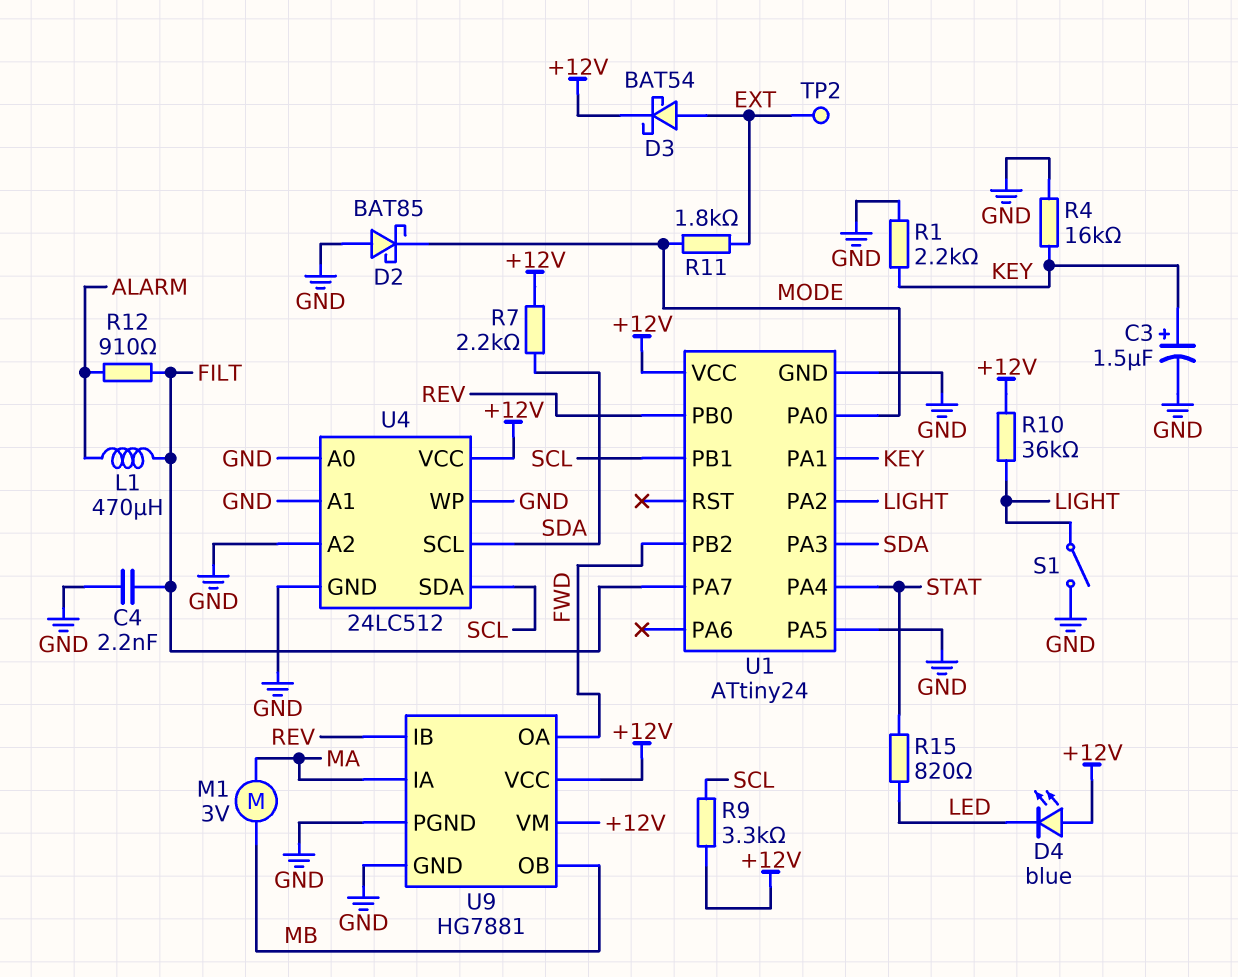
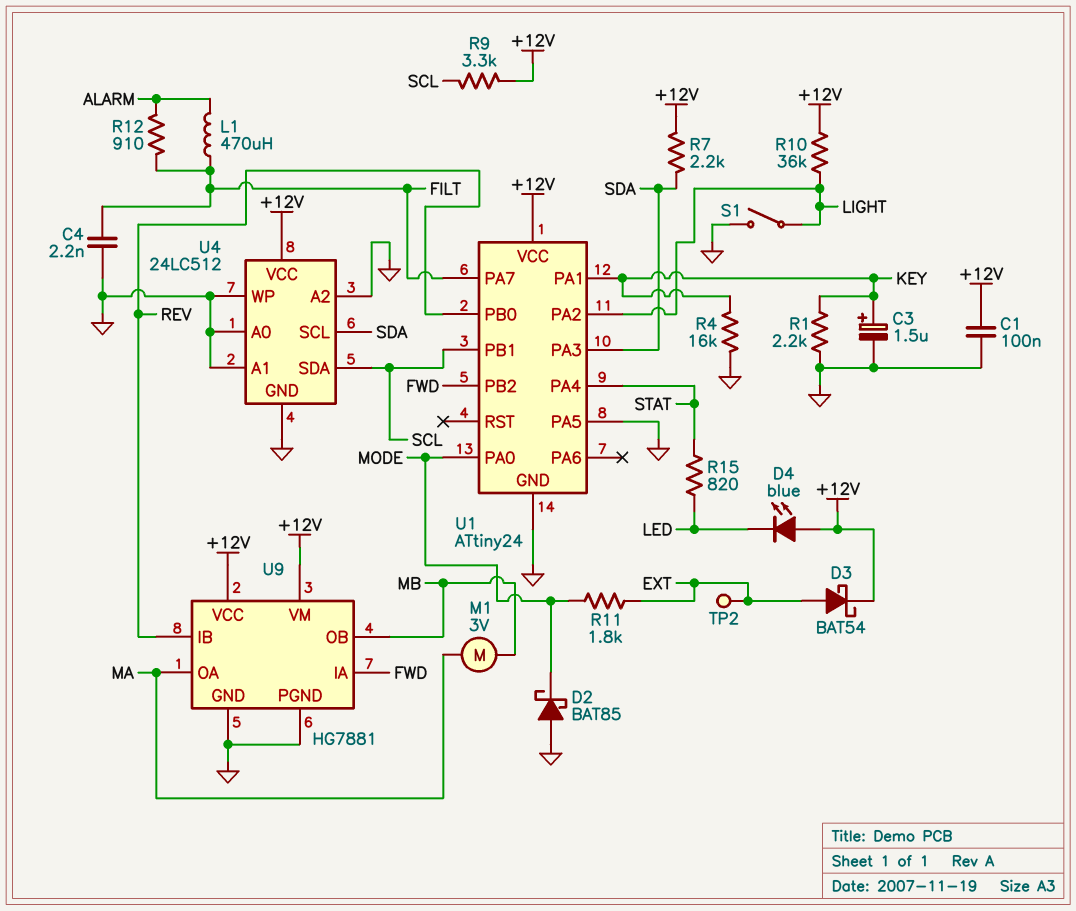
C1: none -> 100nF (+12V, GND)
U9 pin IA: MA -> FWD
U9 pin OA: FWD -> MA

